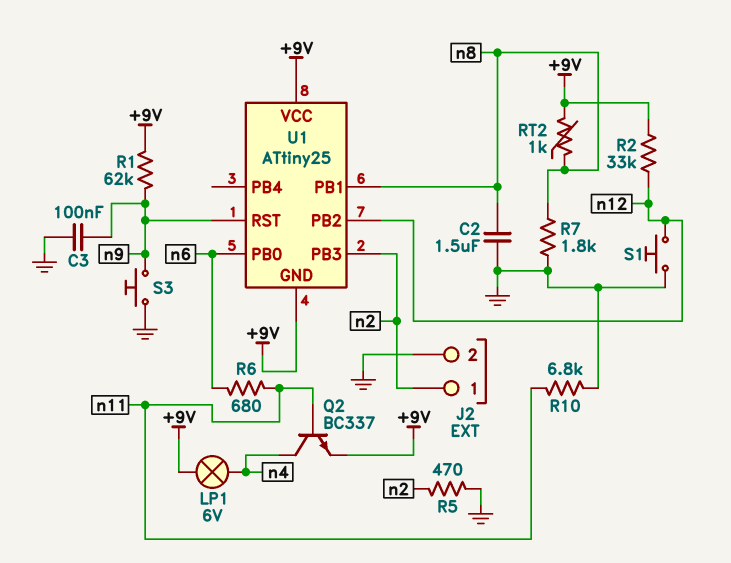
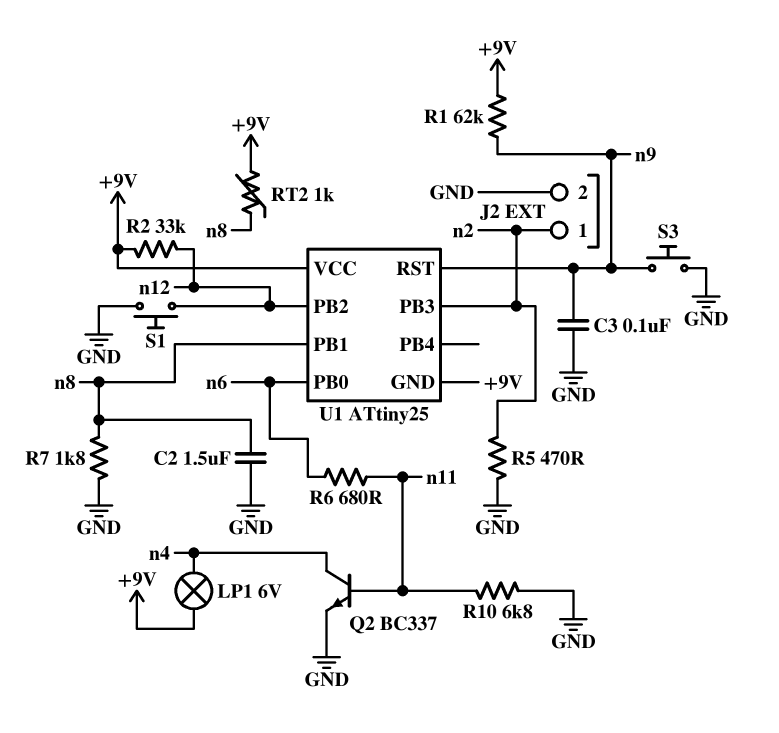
Q2: NPN BC337 (B n11, C n4, E +9V) -> NPN BC337 (B n11, C n4, E GND)

